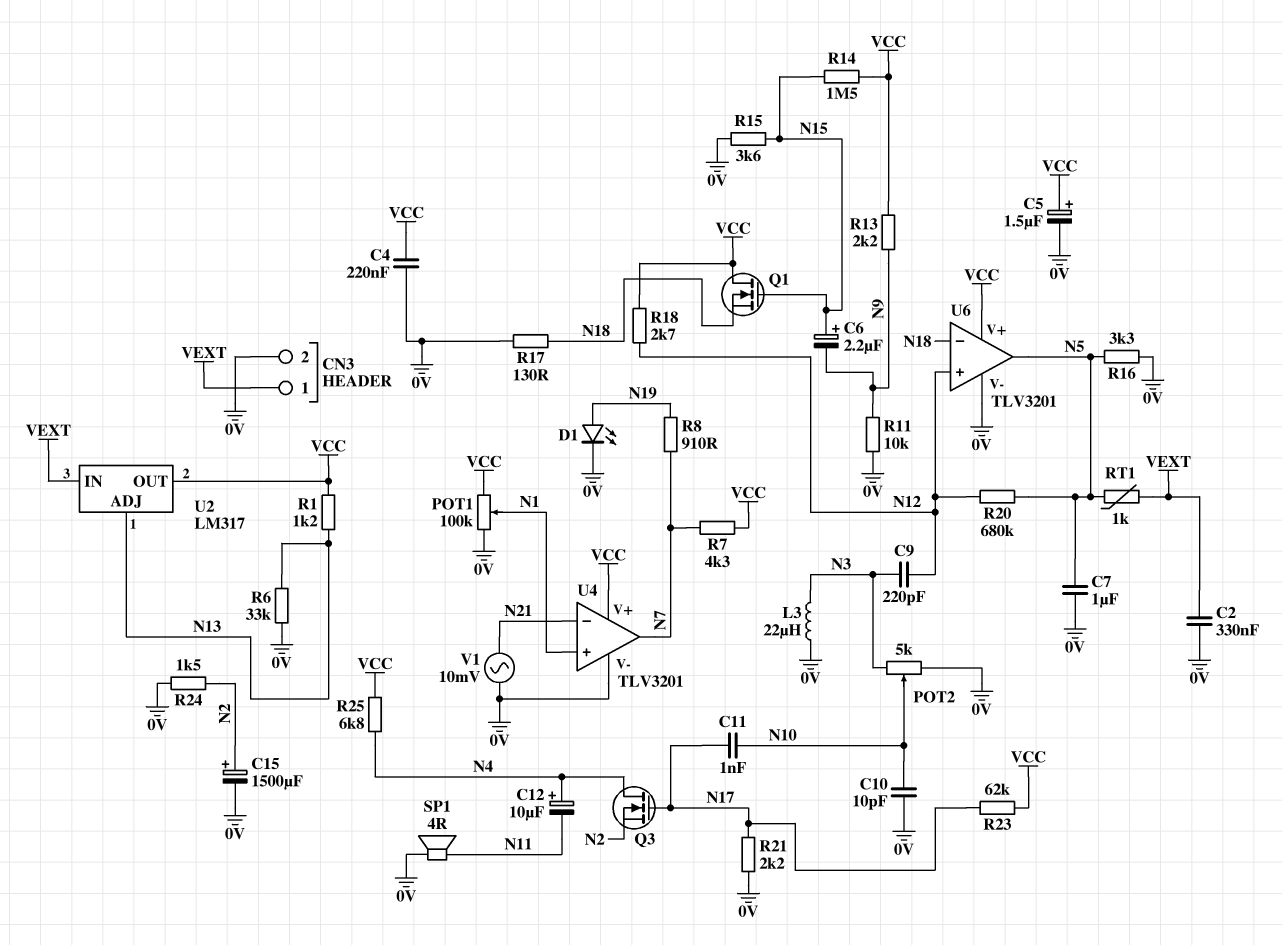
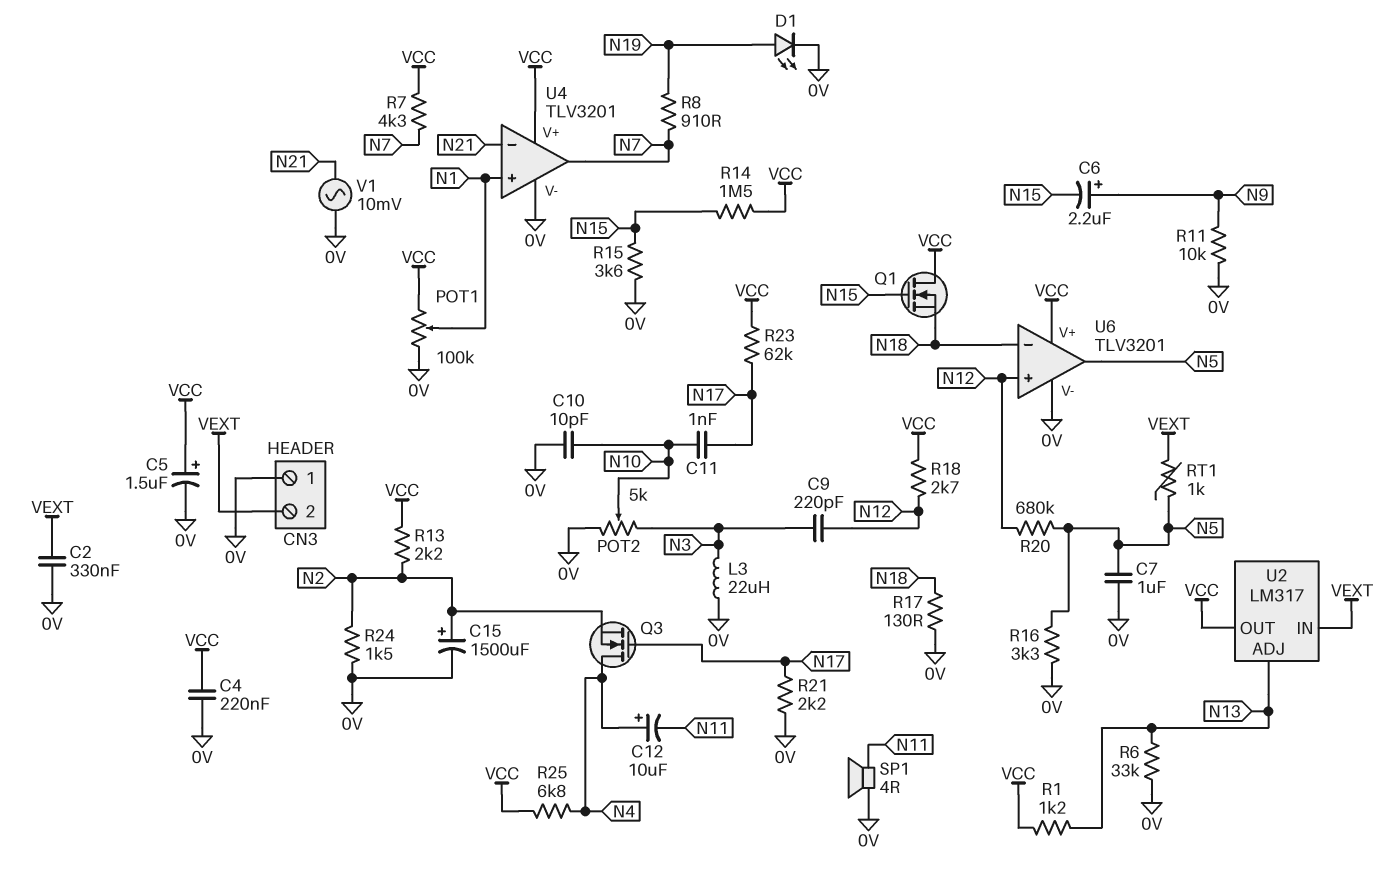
C6: 2.2uF (plus N15, minus N9) -> 2.2uF (plus N9, minus N15)
CN3 pin 1: VEXT -> 0V
CN3 pin 2: 0V -> VEXT
R13: 2.2k (N9, VCC) -> 2.2k (N2, VCC)

